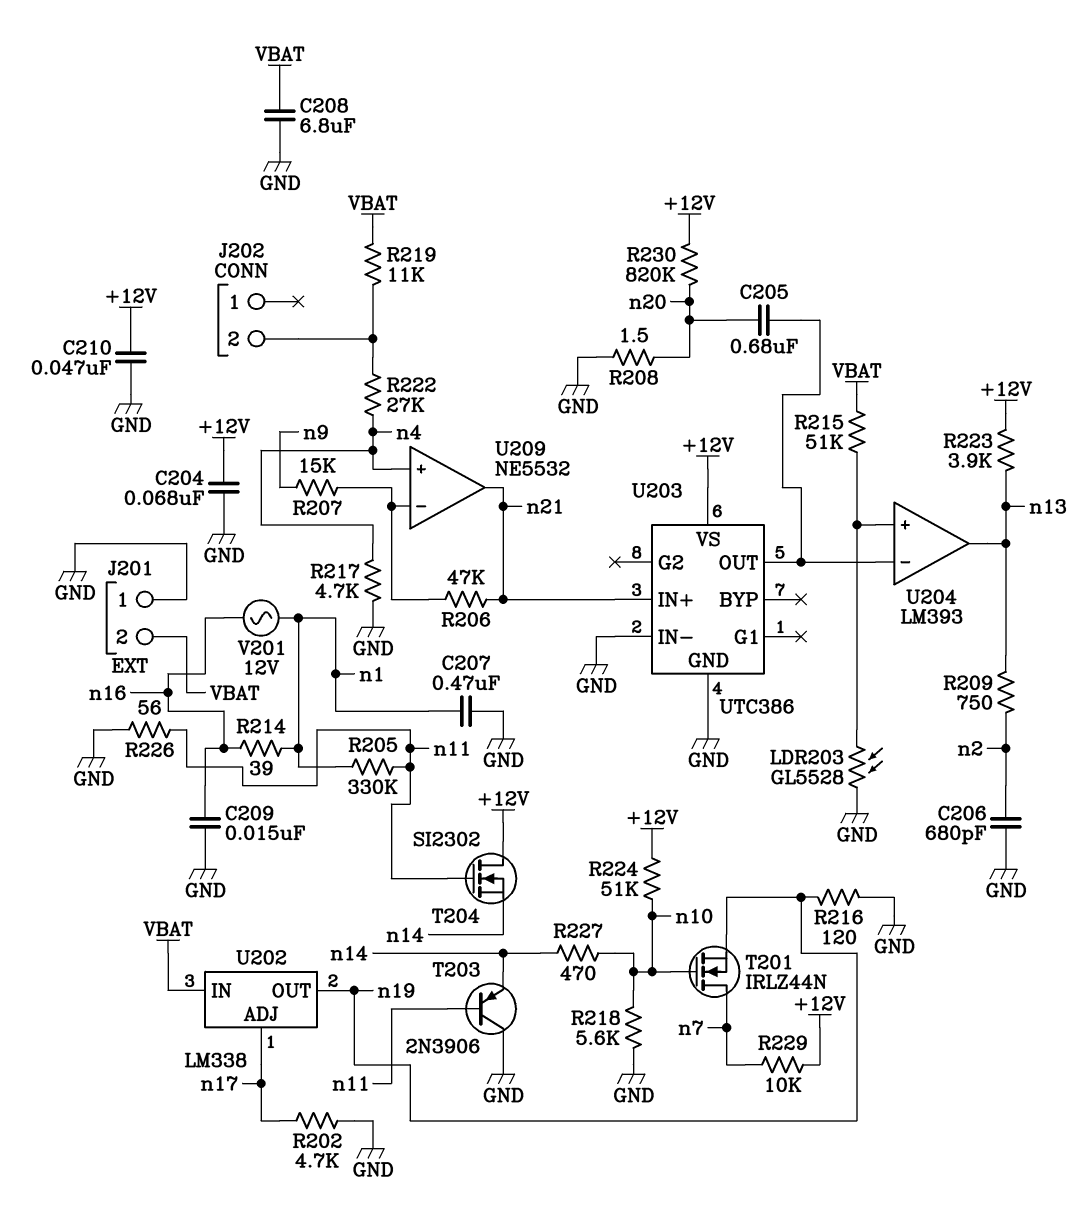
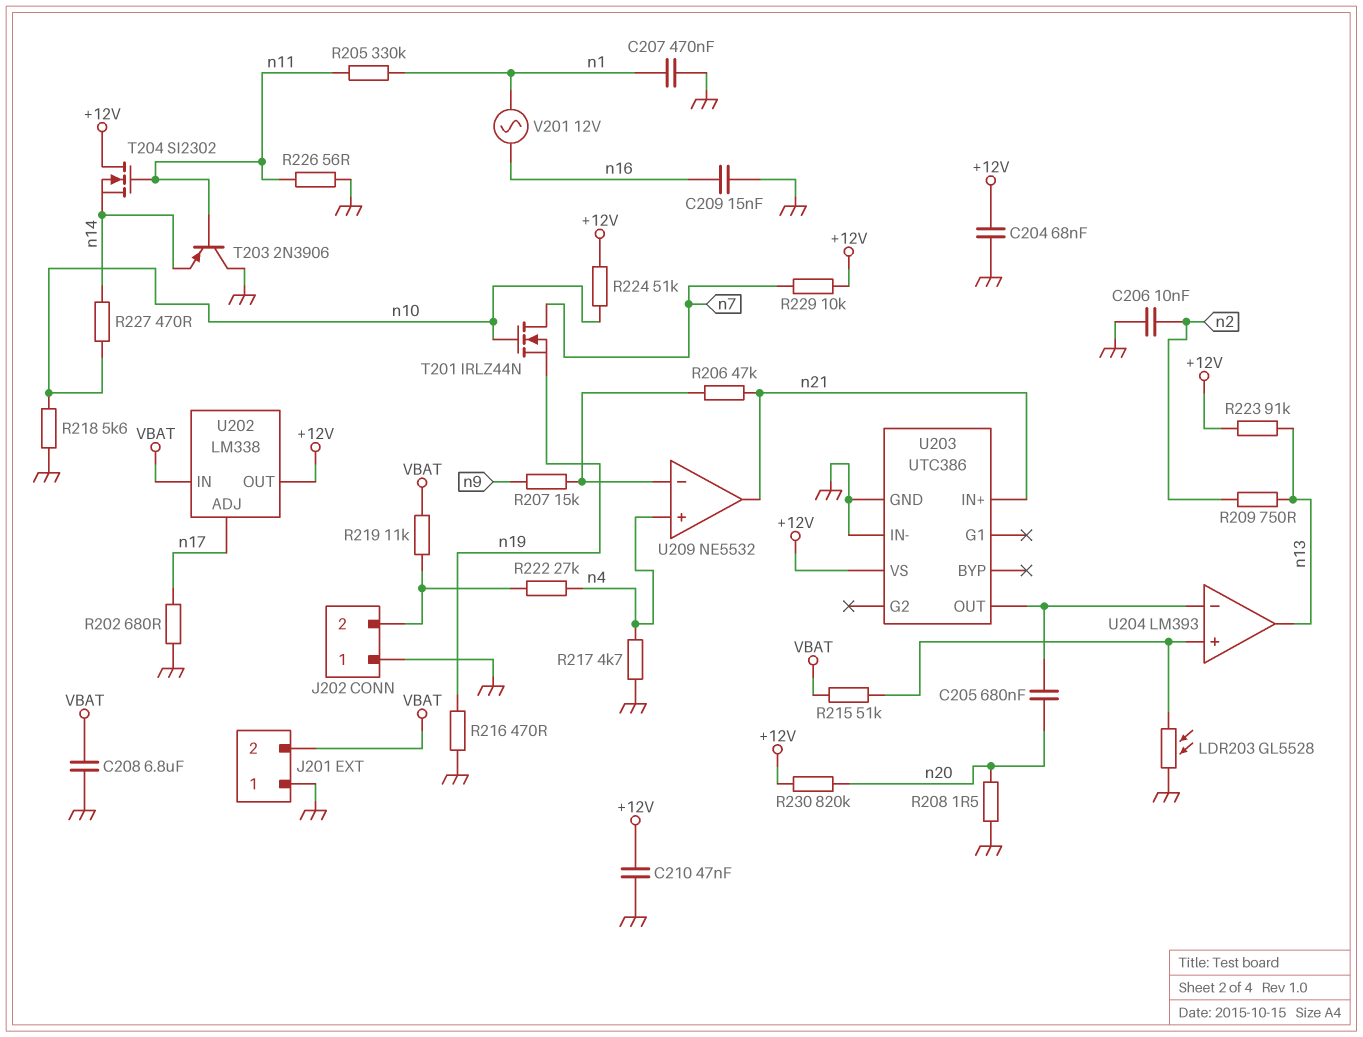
C206: 680pF (GND, n2) -> 10nF (GND, n2)
J202 pin 1: none -> GND
R202: 4.7k (GND, n17) -> 680 (GND, n17)
R214: 39 (n1, n16) -> none
R216: 120 (GND, n19) -> 470 (GND, n19)
R223: 3.9k (+12V, n13) -> 91k (+12V, n13)
U202 pin OUT: n19 -> +12V

